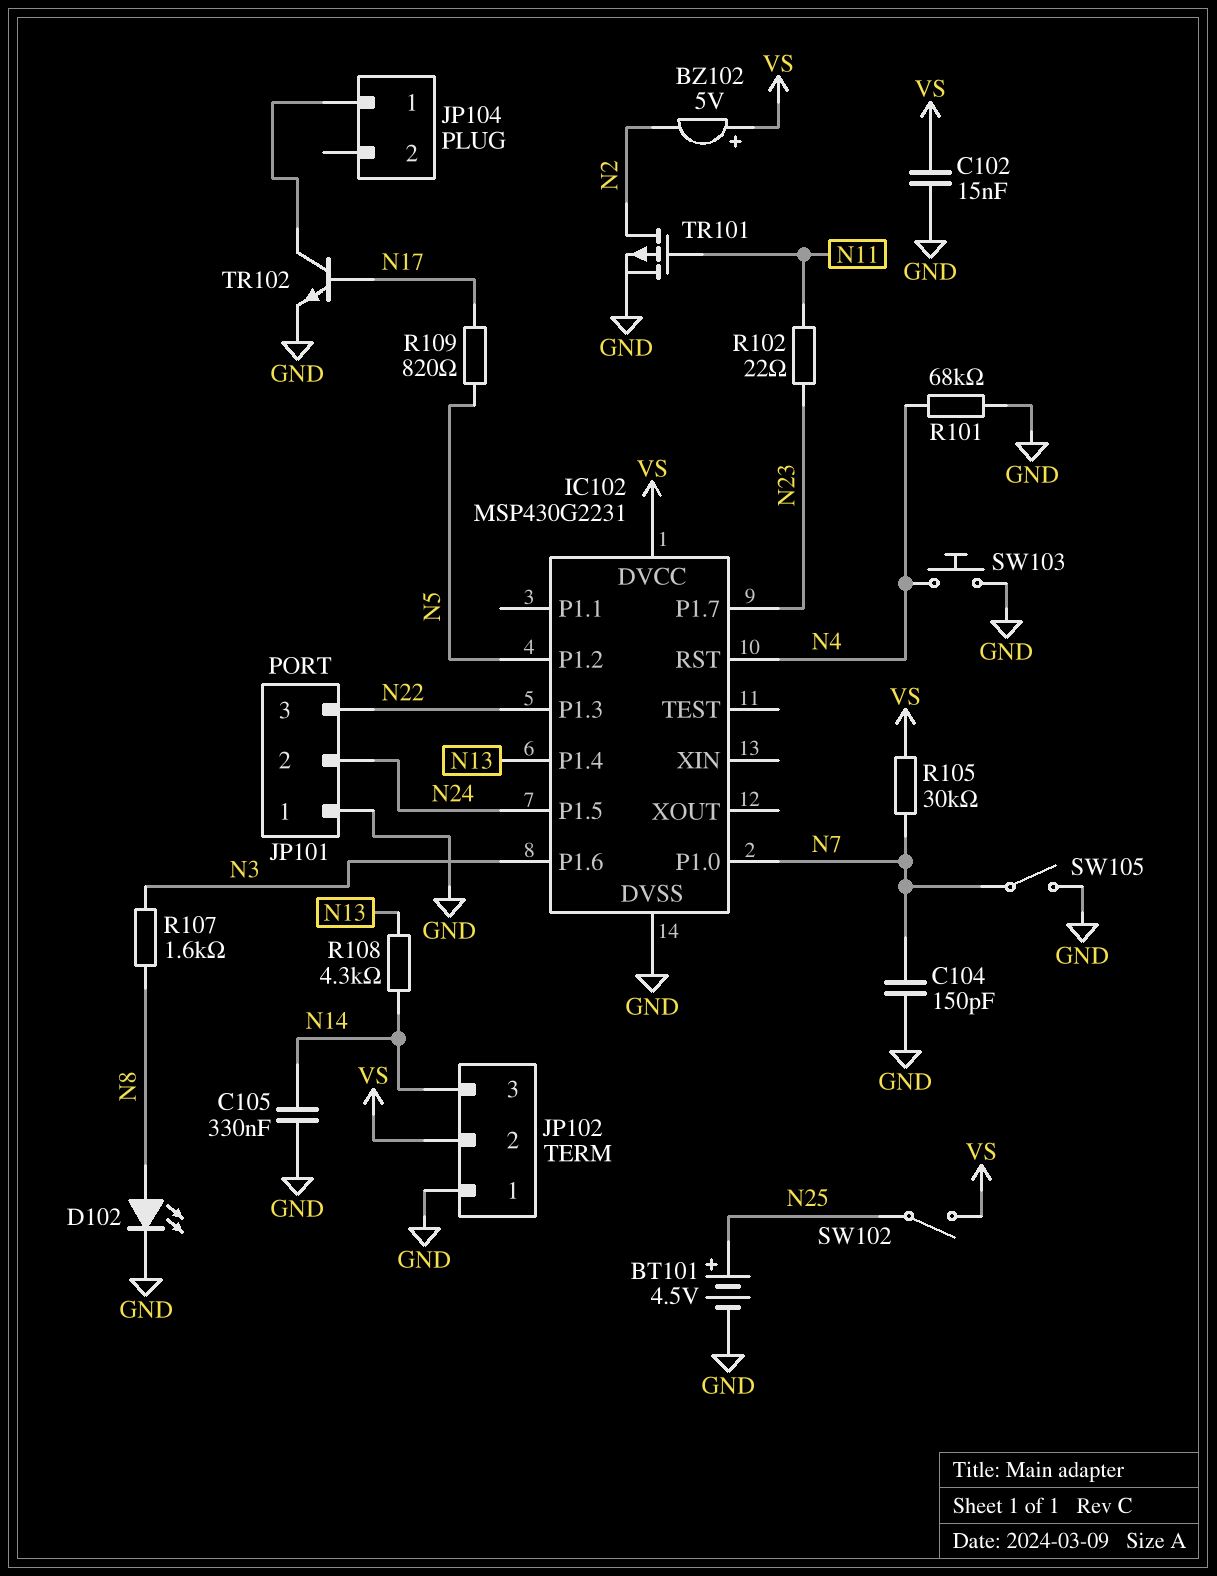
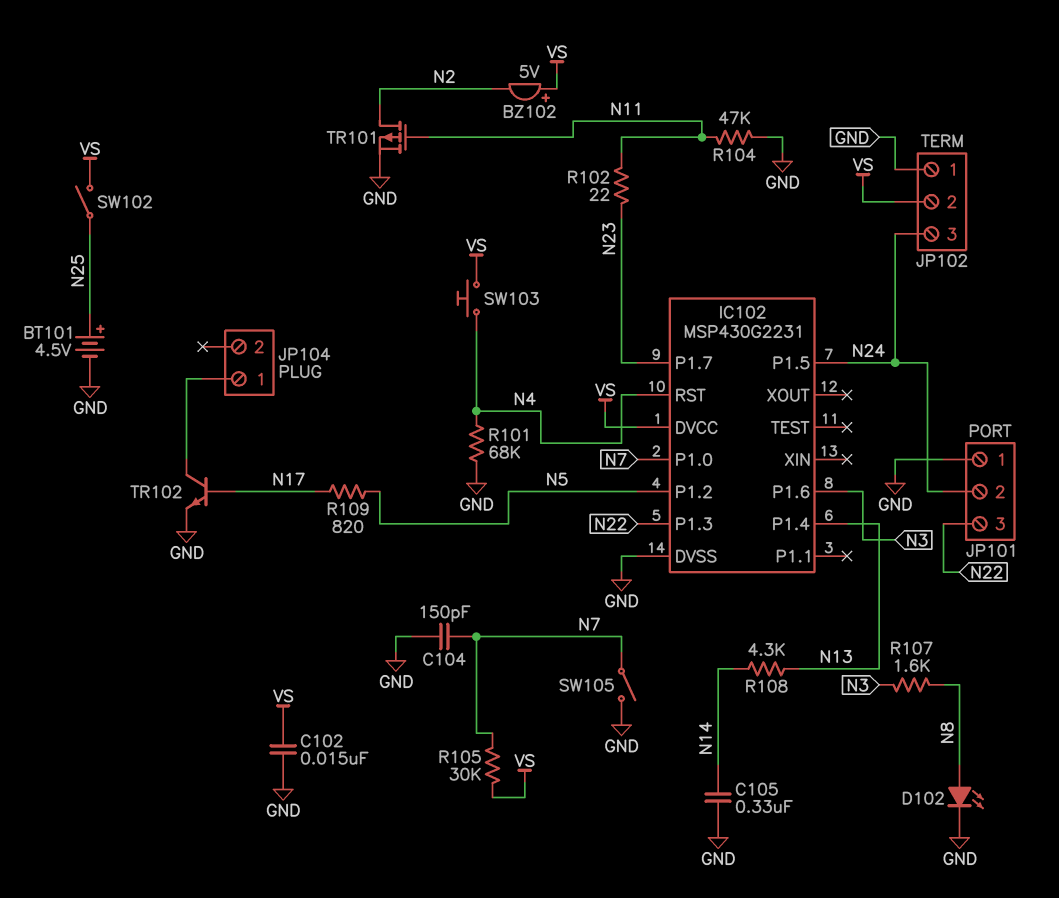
JP102 pin 3: N14 -> N24
R104: none -> 47k (GND, N11)
SW103: button (GND, N4) -> button (N4, VS)

